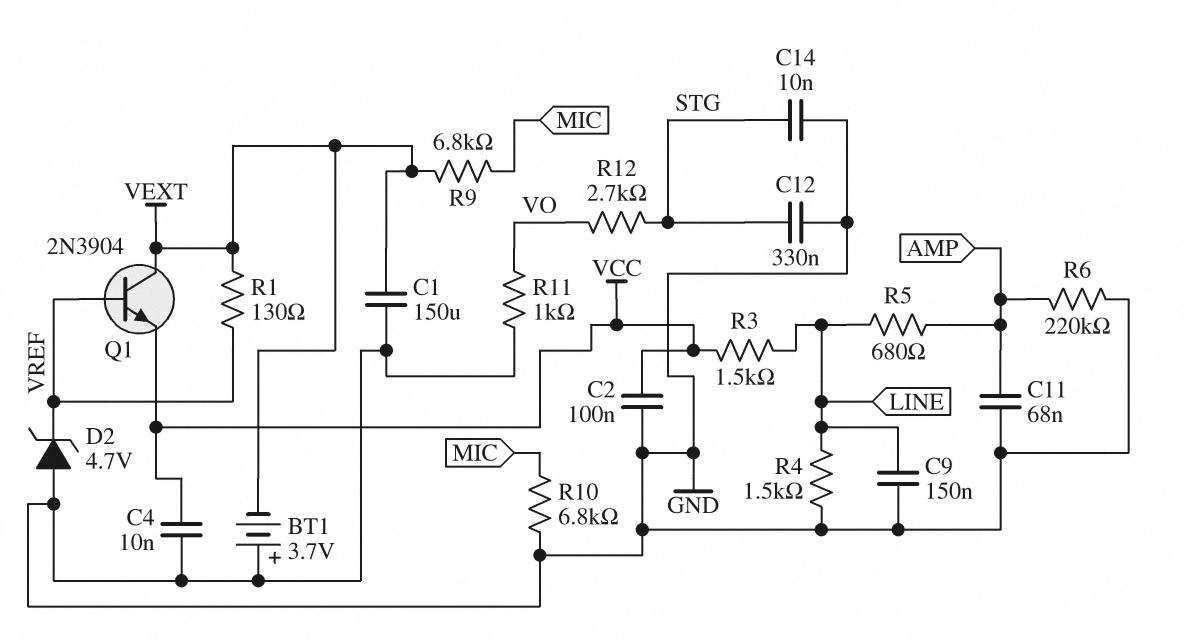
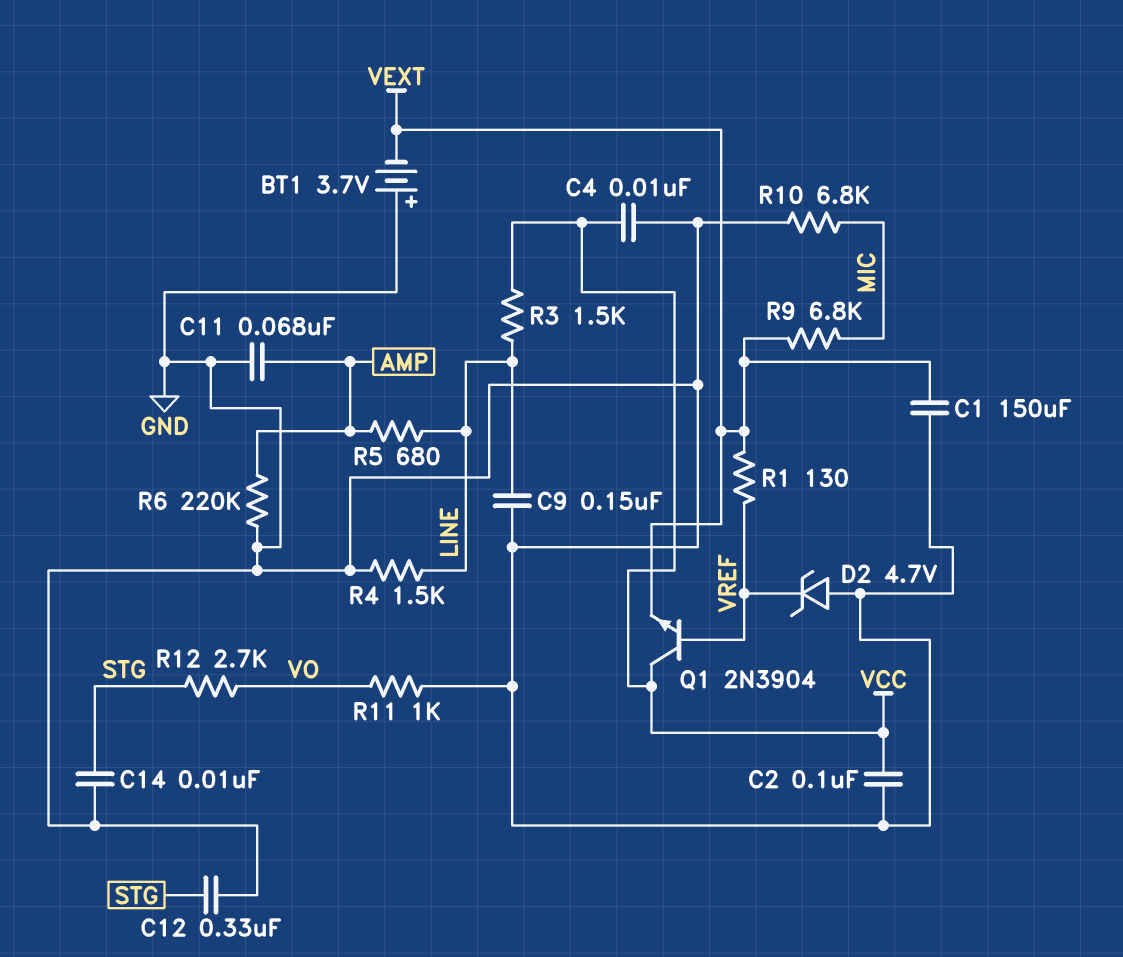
Q1: NPN 2N3904 (B VREF, C VEXT, E VCC) -> NPN 2N3904 (B VREF, C VCC, E VEXT)

